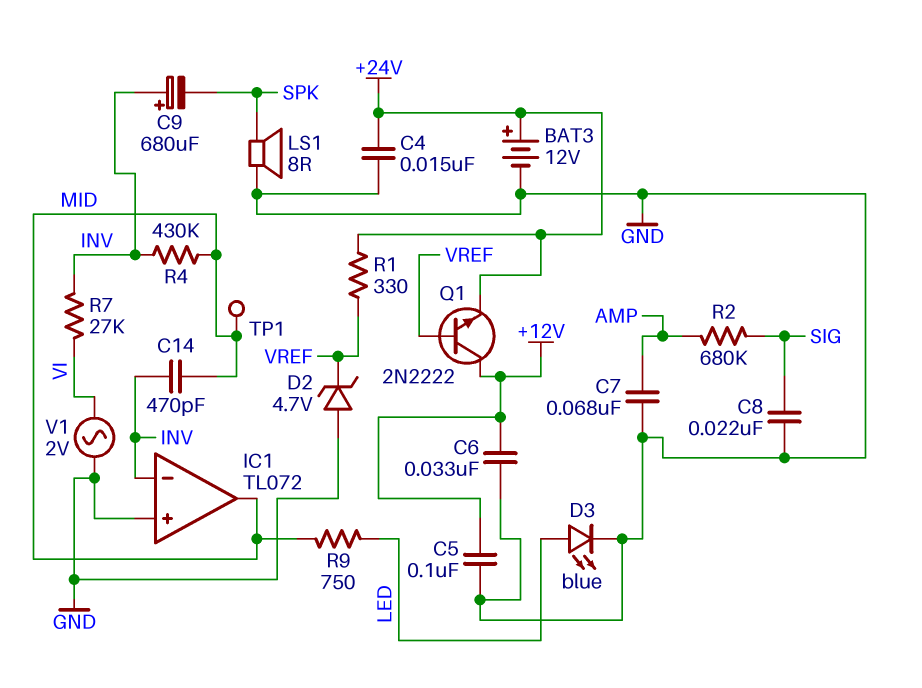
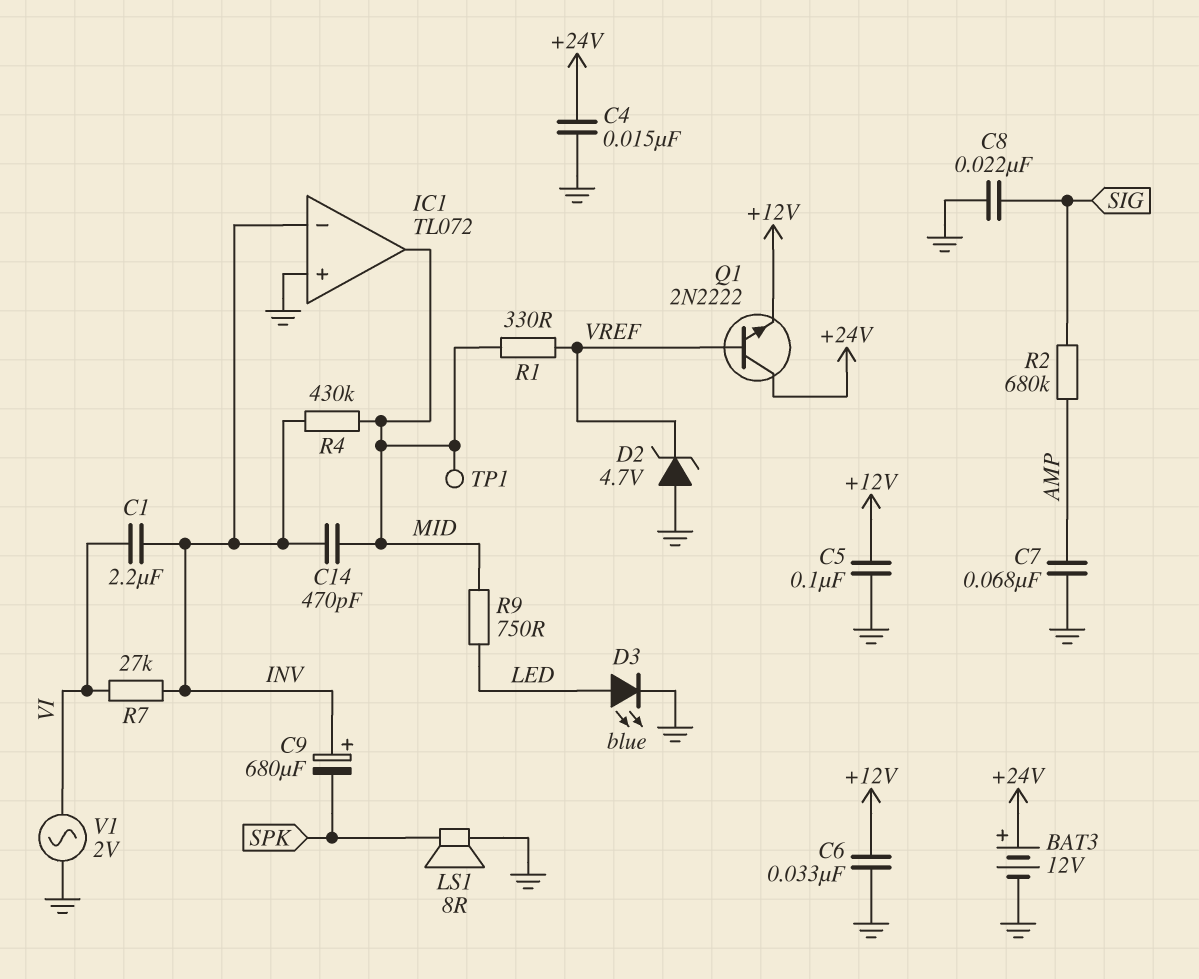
C1: none -> 2.2uF (INV, VI)
Q1: NPN 2N2222 (B VREF, C +12V, E +24V) -> NPN 2N2222 (B VREF, C +24V, E +12V)
R1: 330 (+24V, VREF) -> 330 (MID, VREF)

